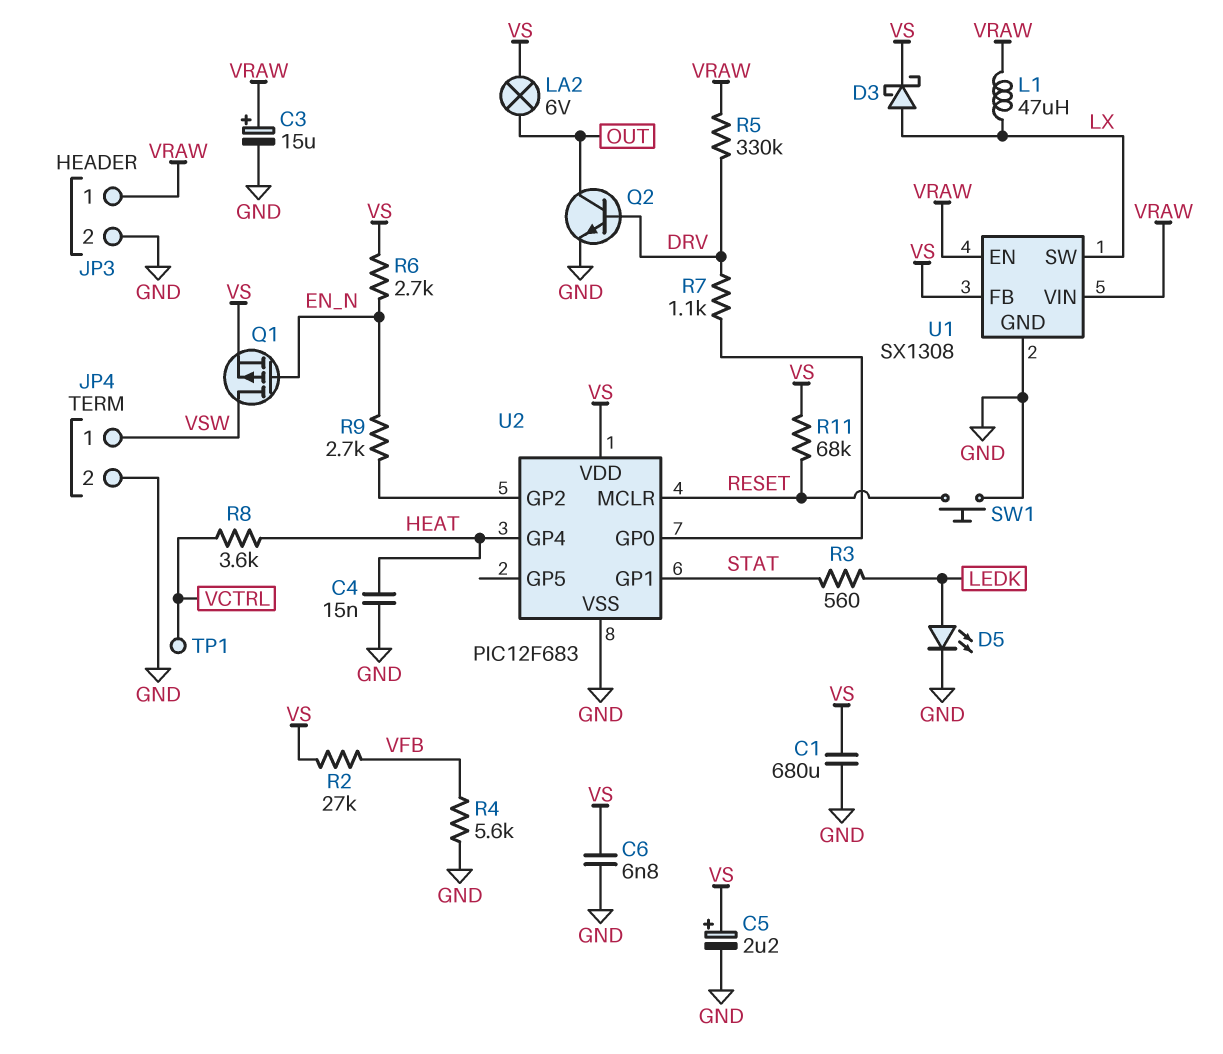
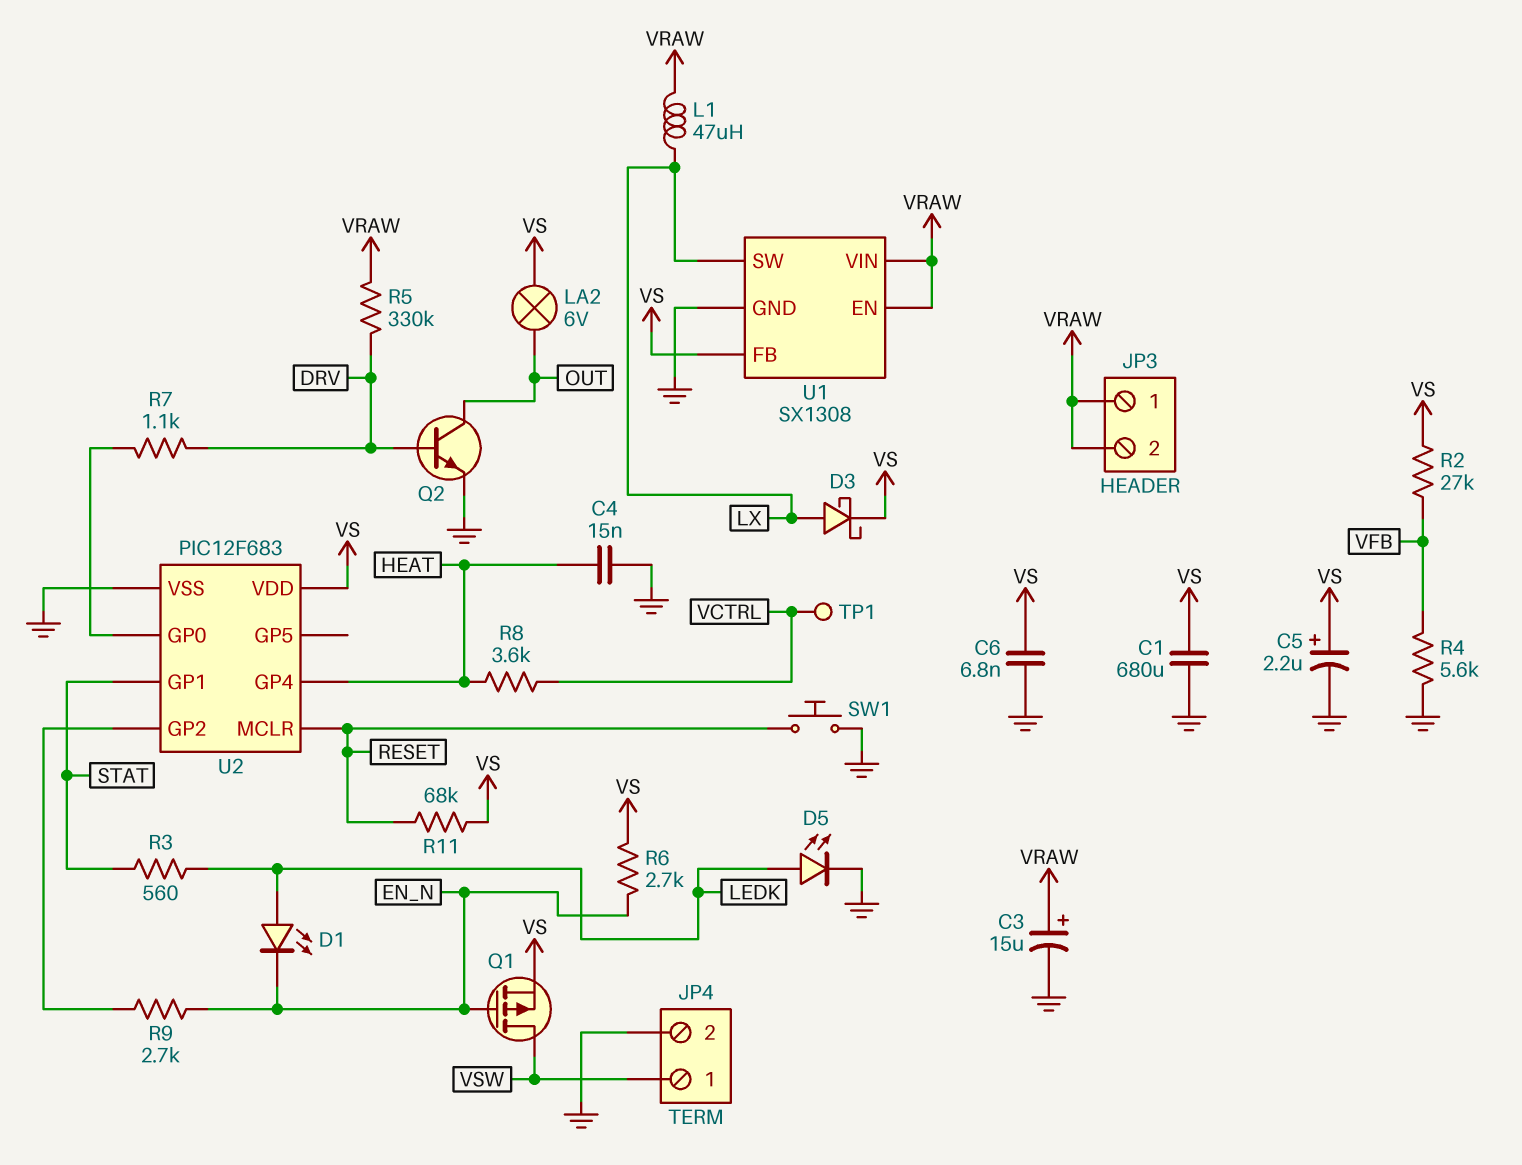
D1: none -> LED (A LEDK, K EN_N)
JP3 pin 2: GND -> VRAW

